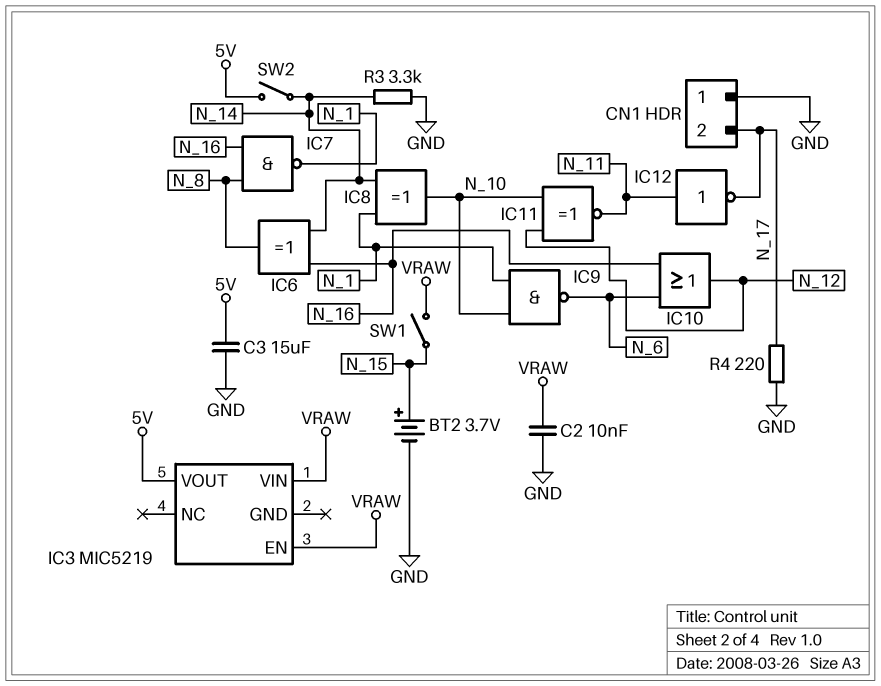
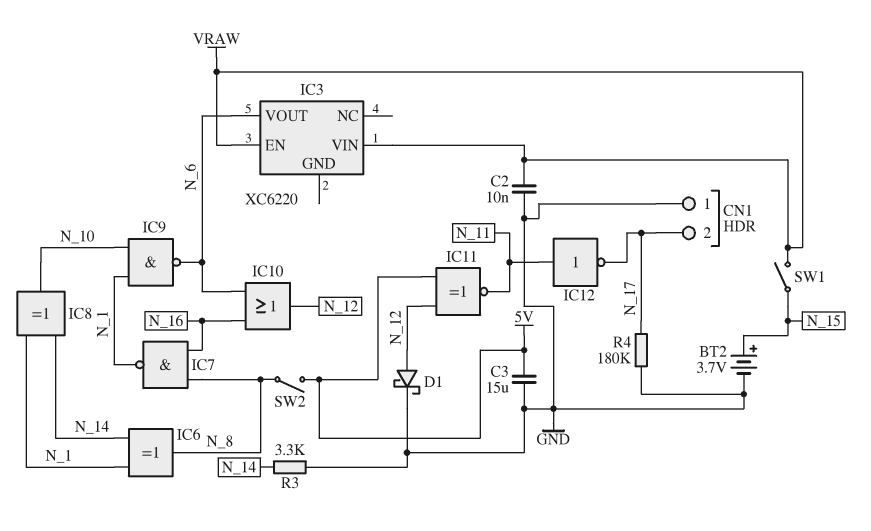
D1: none -> schottky (A N_12, K GND)
IC3: MIC5219 -> XC6220
IC3 pin VOUT: 5V -> N_6
IC6: XOR (in N_14, in N_16, out N_8) -> XOR (in N_1, in N_14, out N_8)
IC11: XNOR (in N_10, in N_12, out N_11) -> XNOR (in 5V, in N_12, out N_11)
R4: 220 (GND, N_17) -> 180k (GND, N_17)
SW2: switch (5V, N_14) -> switch (5V, N_8)

